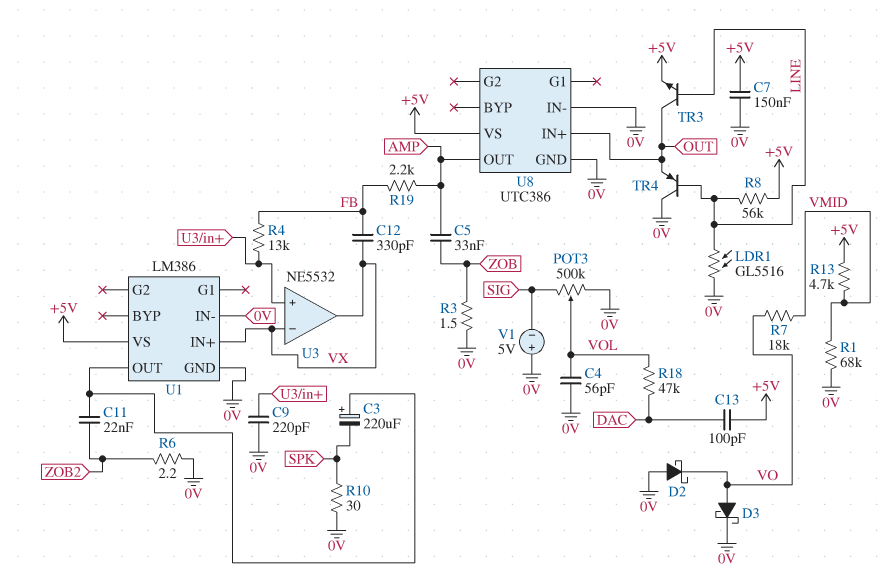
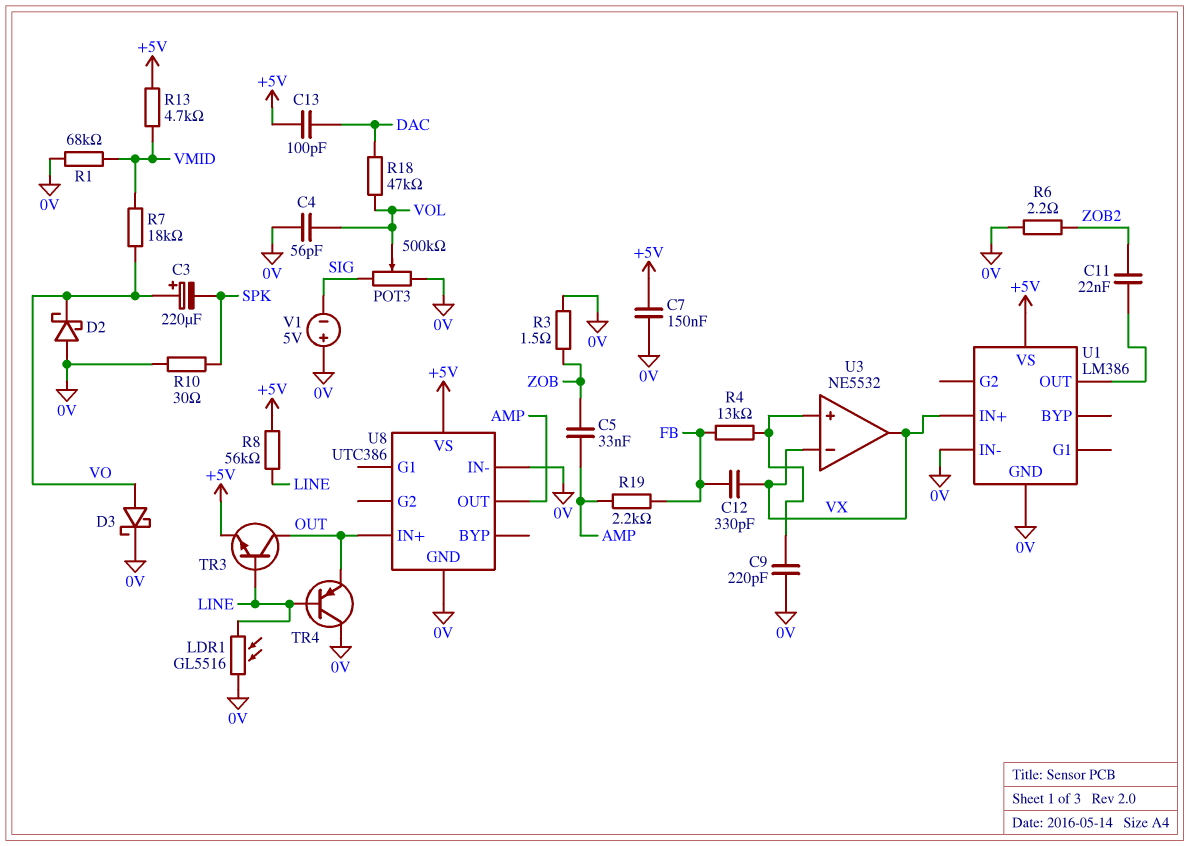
C3: 220uF (plus U1/OUT, minus SPK) -> 220uF (plus VO, minus SPK)

